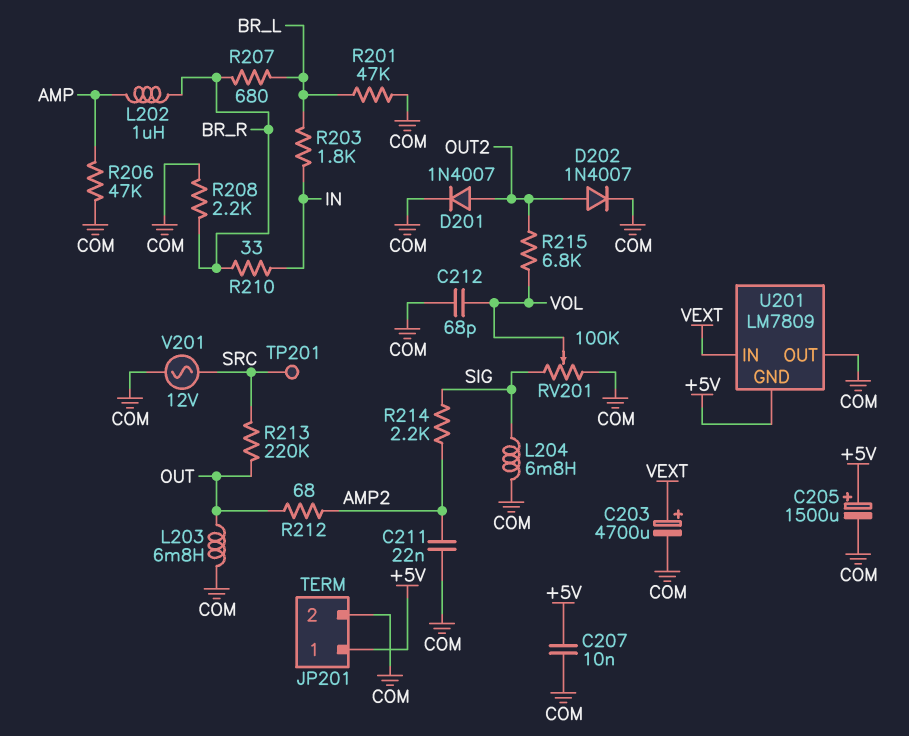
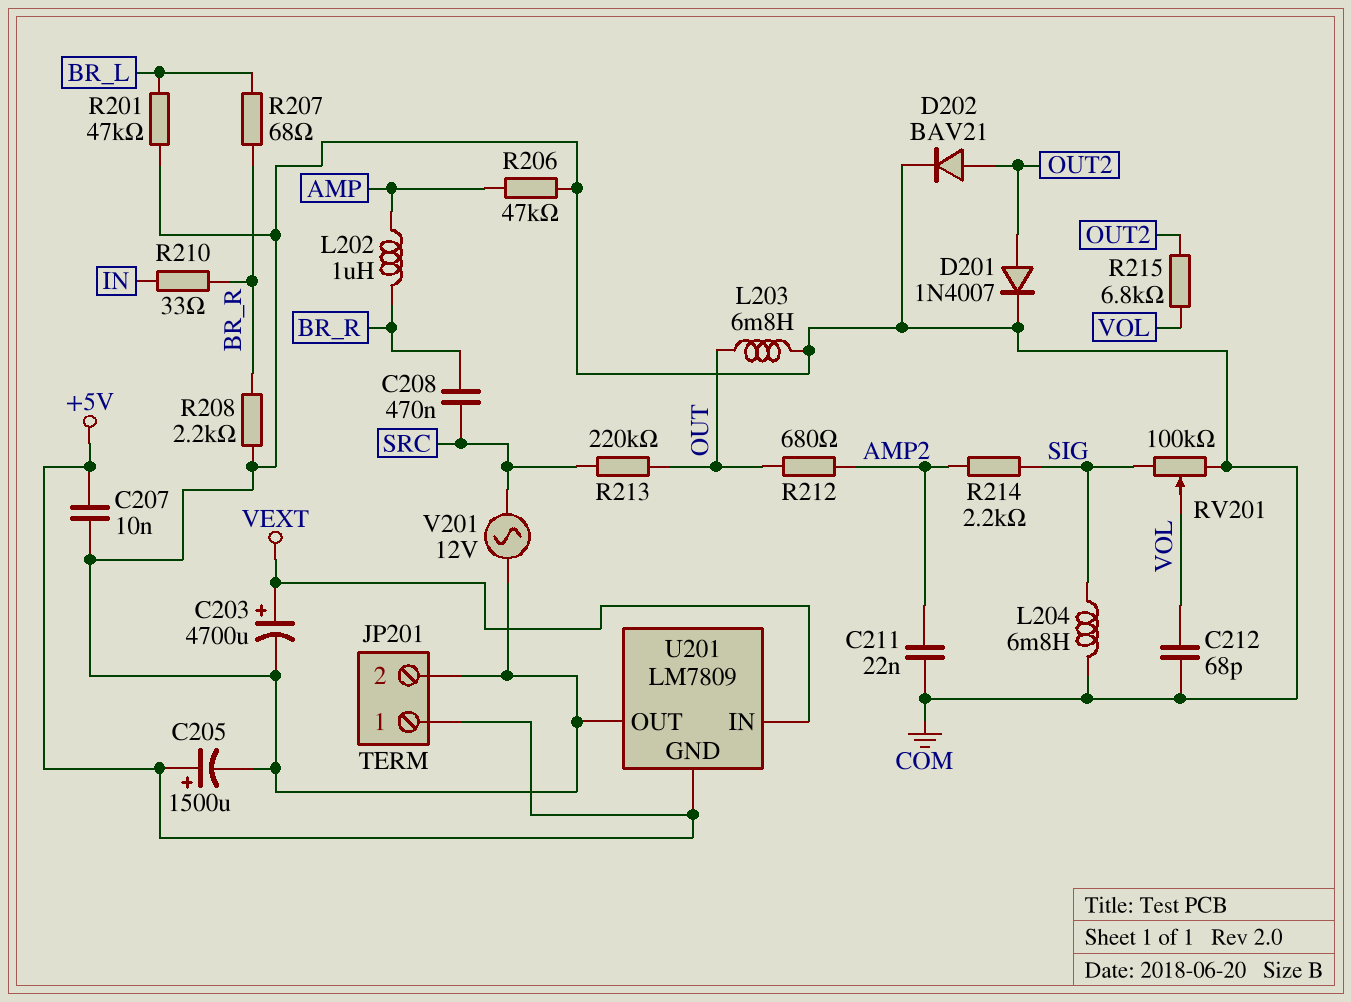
C208: none -> 470nF (BR_R, SRC)
D202: diode 1N4007 (A OUT2, K COM) -> diode BAV21 (A OUT2, K COM)
R203: 1.8k (BR_L, IN) -> none
R207: 680 (BR_L, BR_R) -> 68 (BR_L, BR_R)
R212: 68 (AMP2, OUT) -> 680 (AMP2, OUT)
TP201: test point (SRC) -> none

